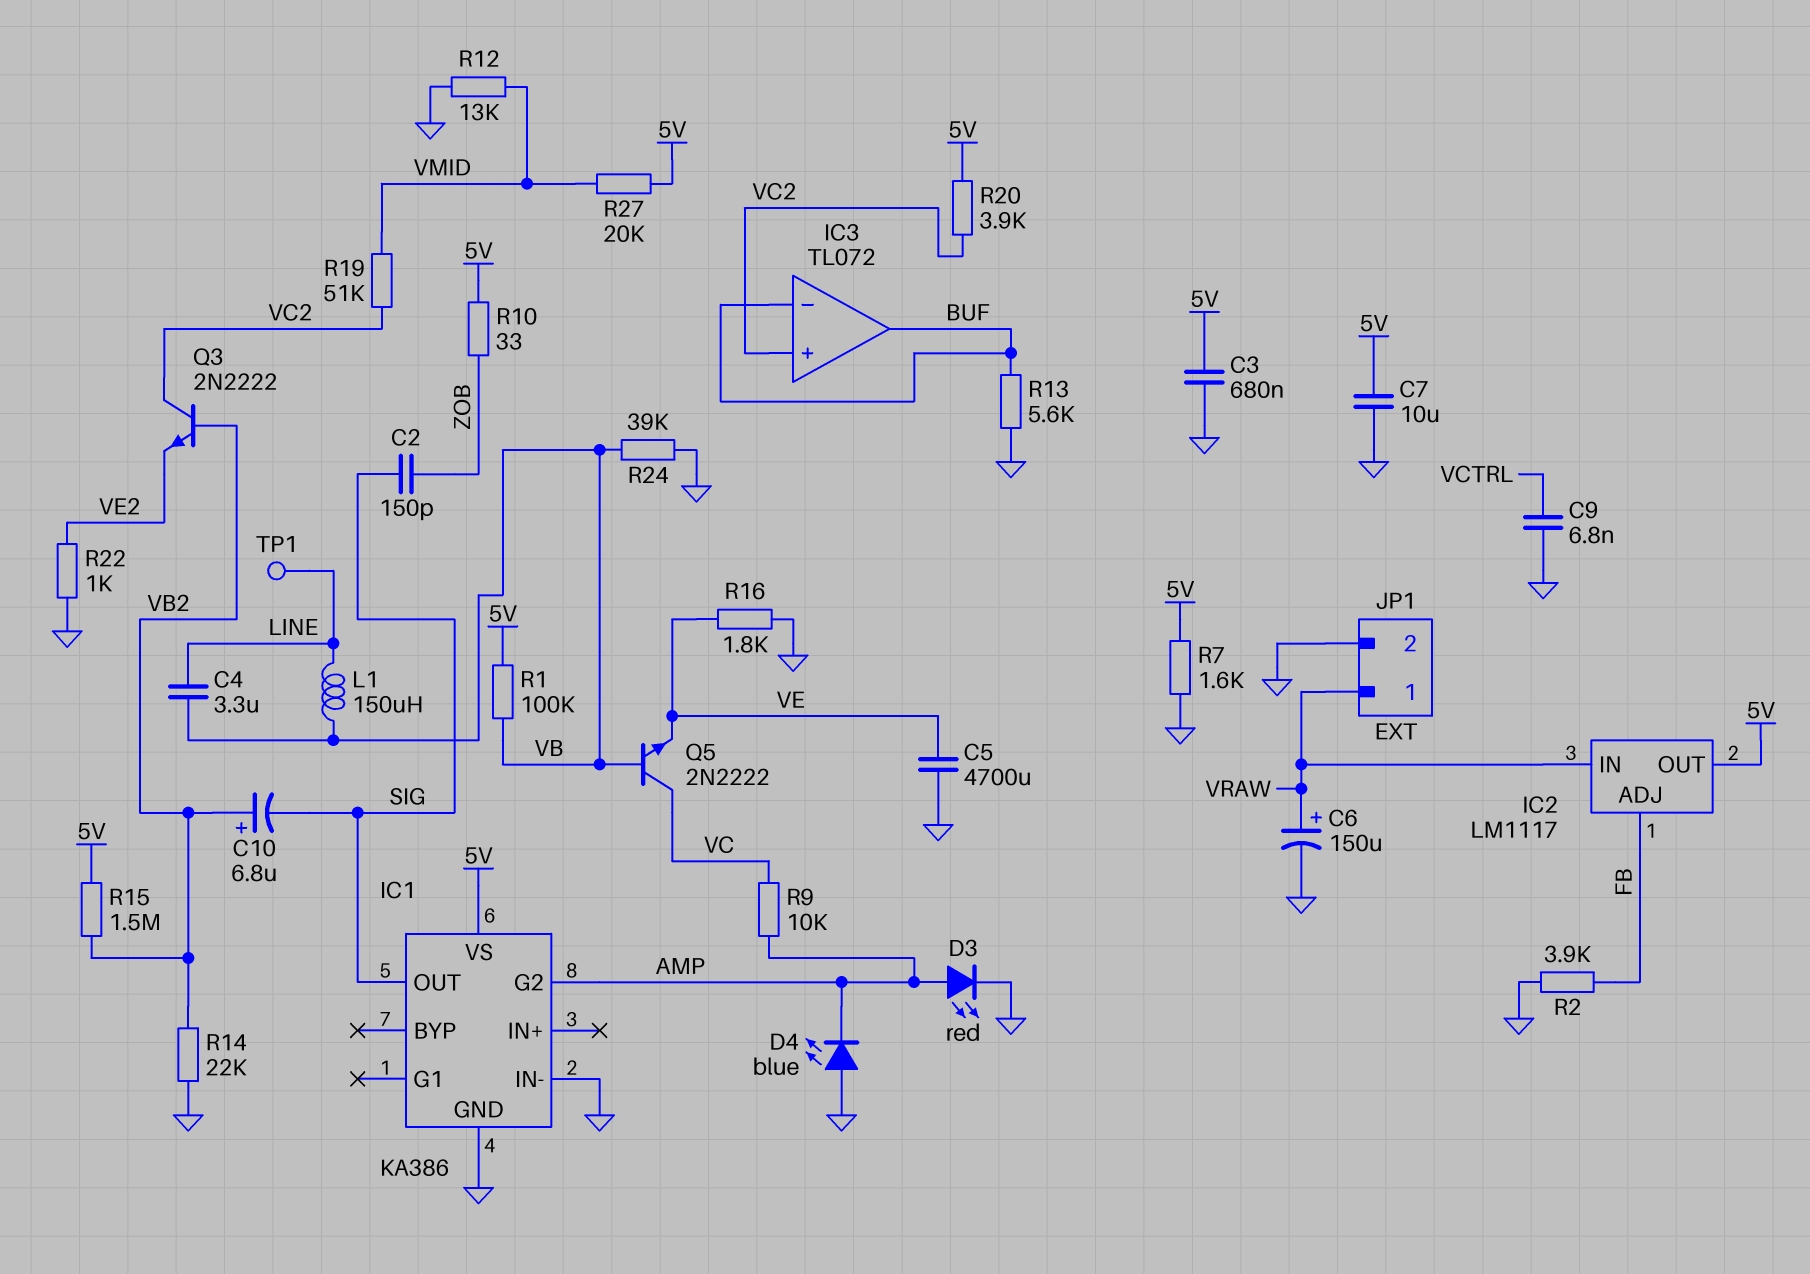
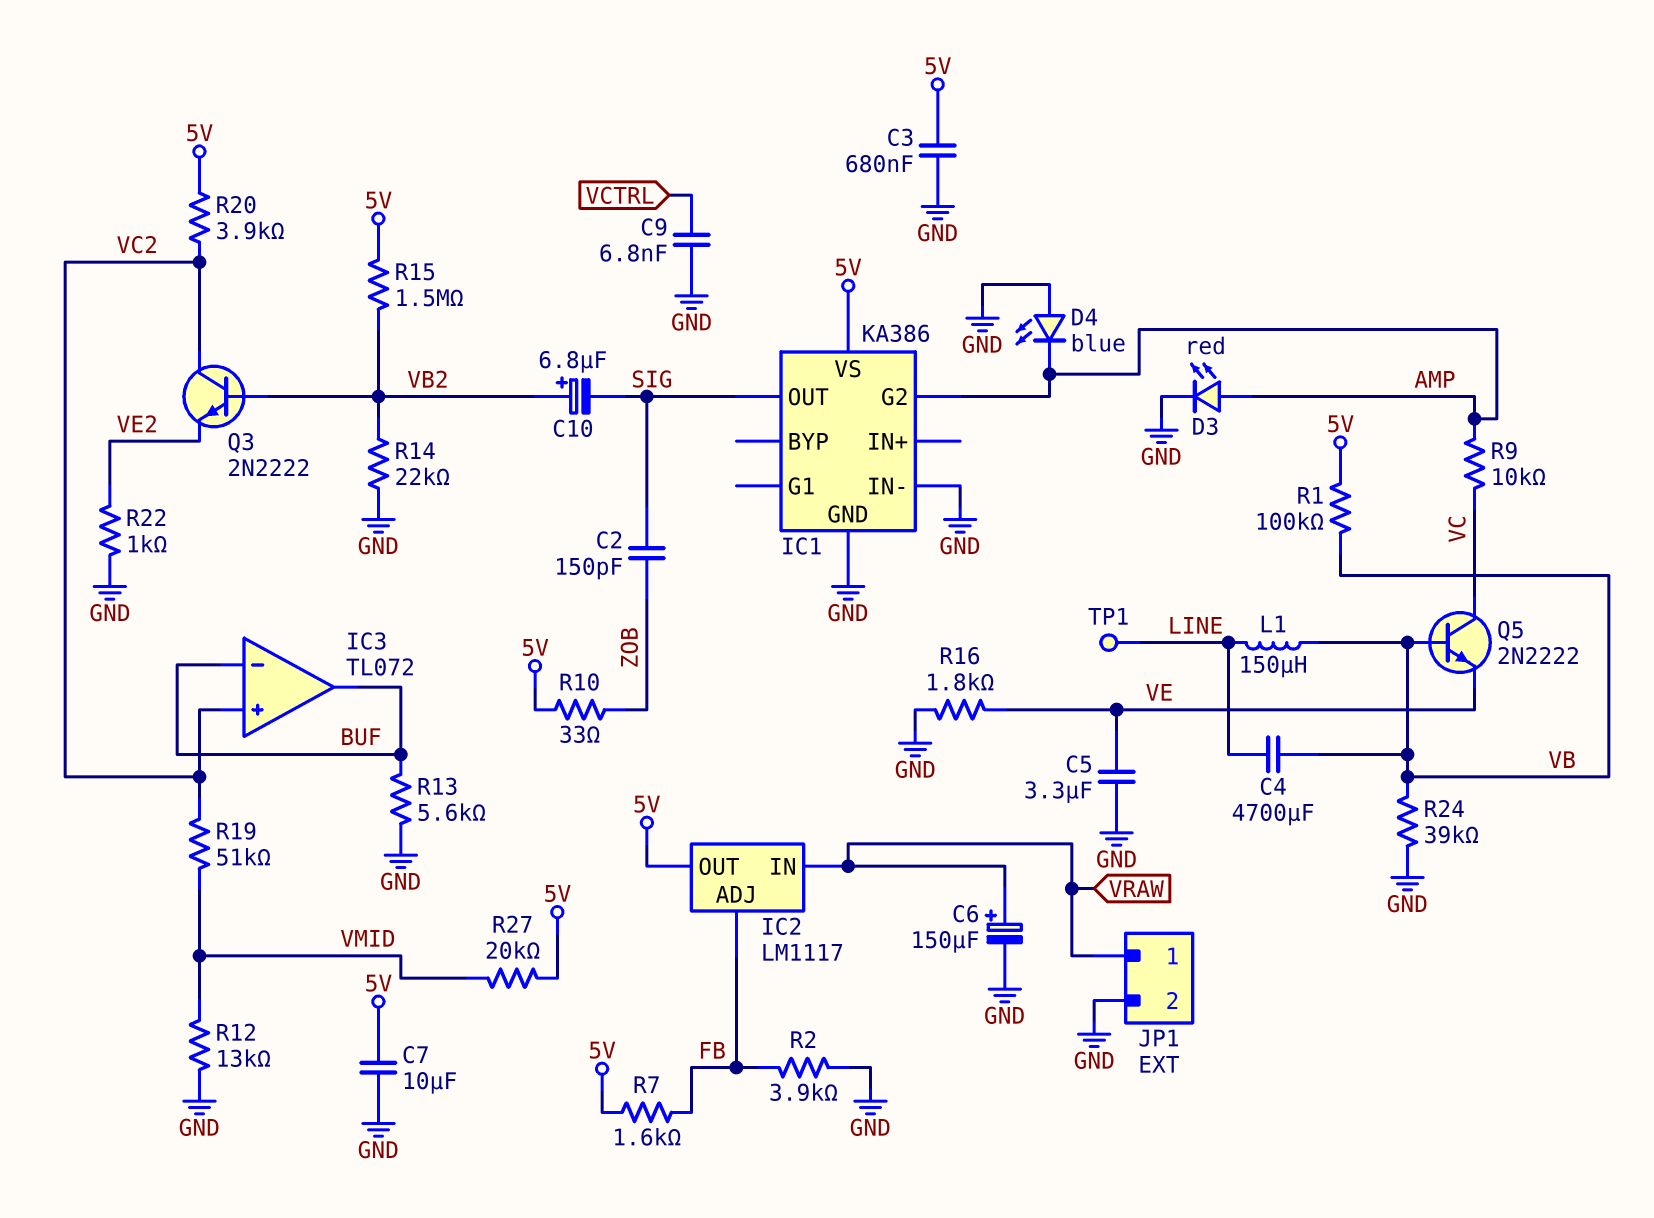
C4: 3.3uF (LINE, VB) -> 4700uF (LINE, VB)
C5: 4700uF (GND, VE) -> 3.3uF (GND, VE)
R7: 1.6k (5V, GND) -> 1.6k (5V, FB)

